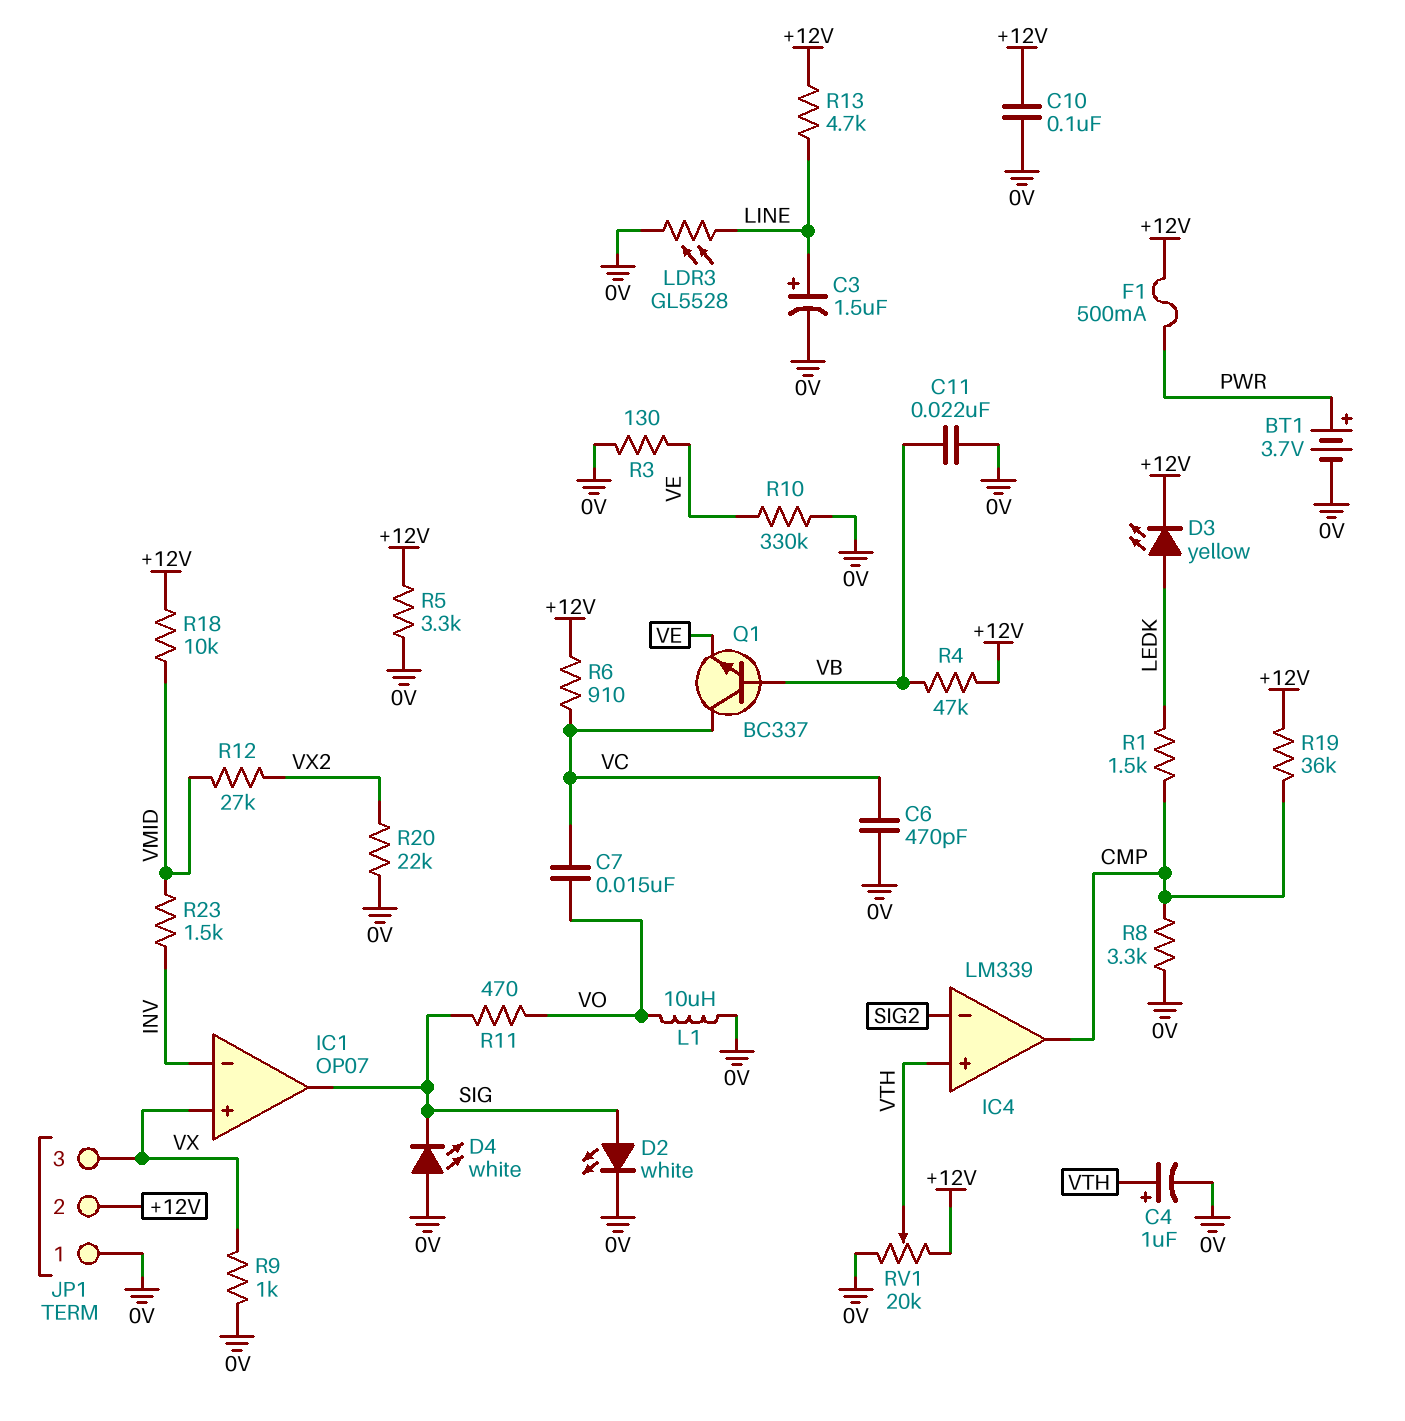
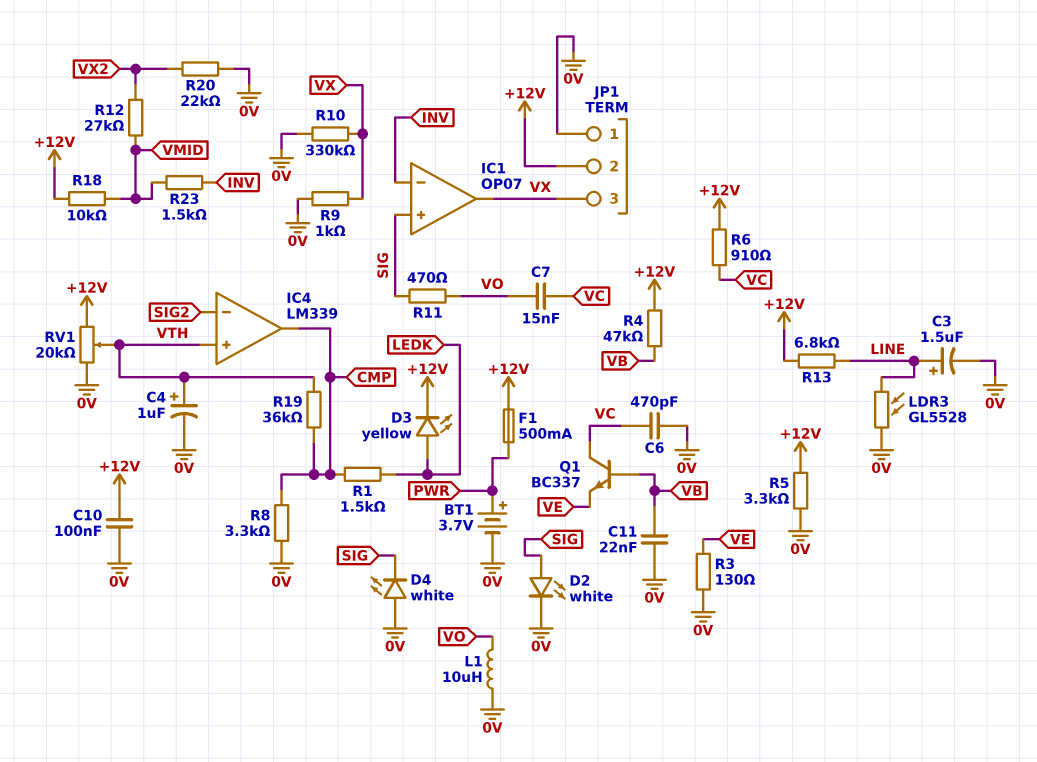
IC1 pin in+: VX -> SIG
IC1 pin out: SIG -> VX
R10: 330k (0V, VE) -> 330k (0V, VX)
R13: 4.7k (+12V, LINE) -> 6.8k (+12V, LINE)
R19: 36k (+12V, CMP) -> 36k (CMP, VTH)

